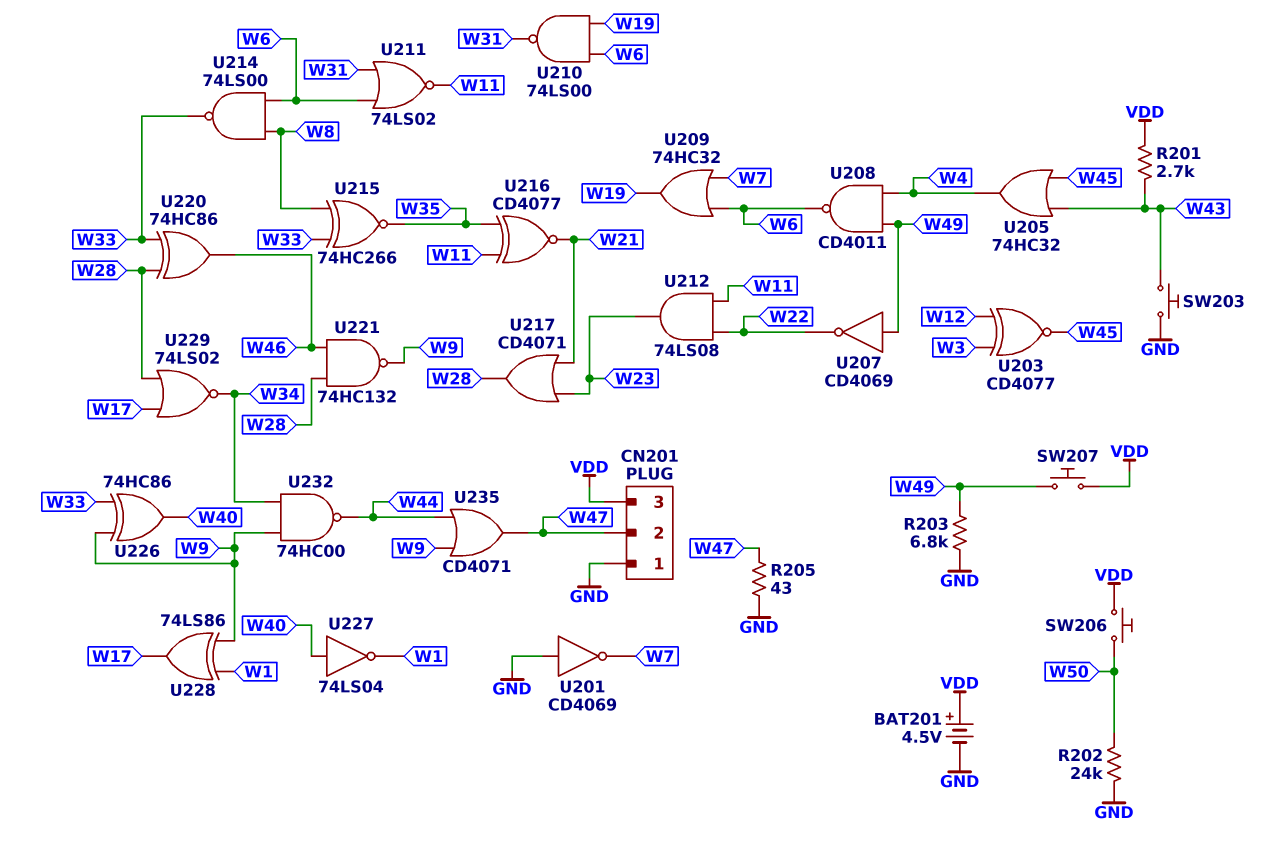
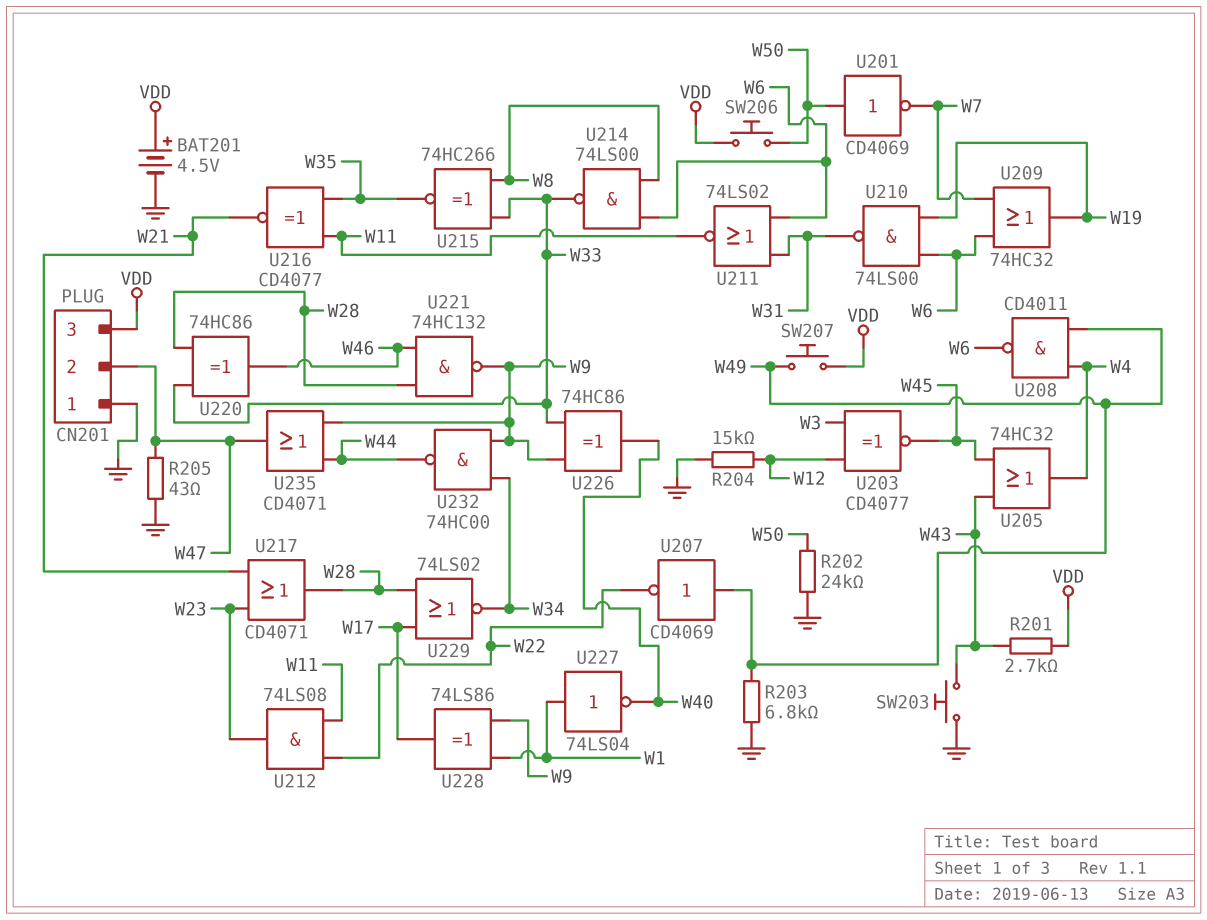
R204: none -> 15k (GND, W12)
U201: NOT CD4069 (in GND, out W7) -> NOT CD4069 (in W50, out W7)
U227: NOT 74LS04 (in W40, out W1) -> NOT 74LS04 (in W1, out W40)

